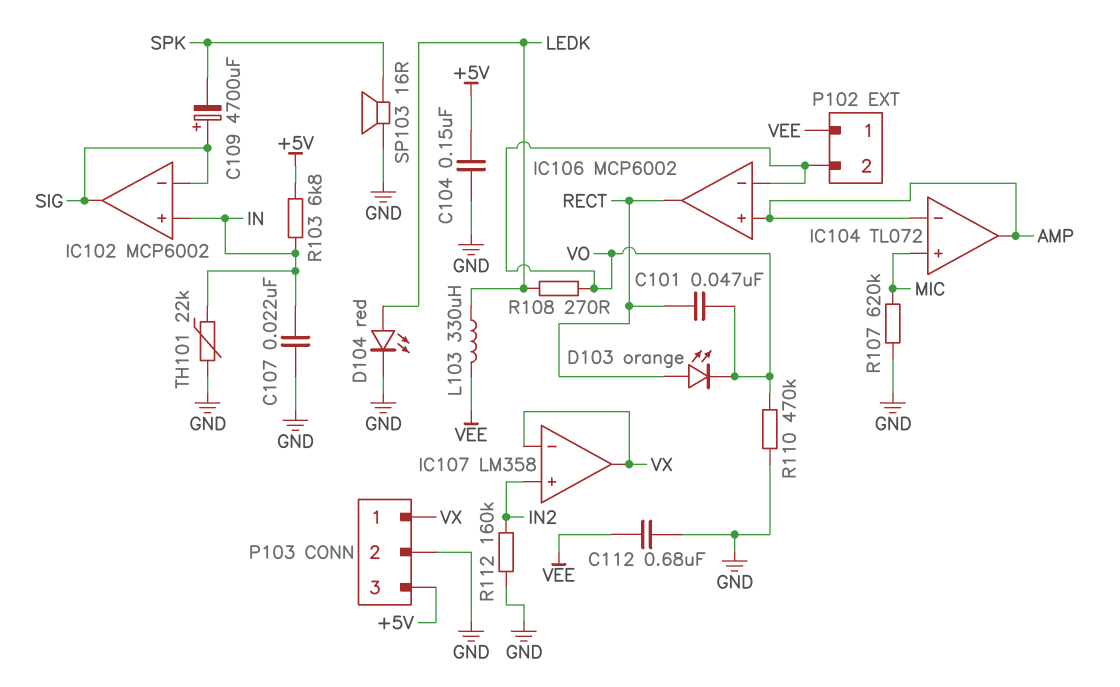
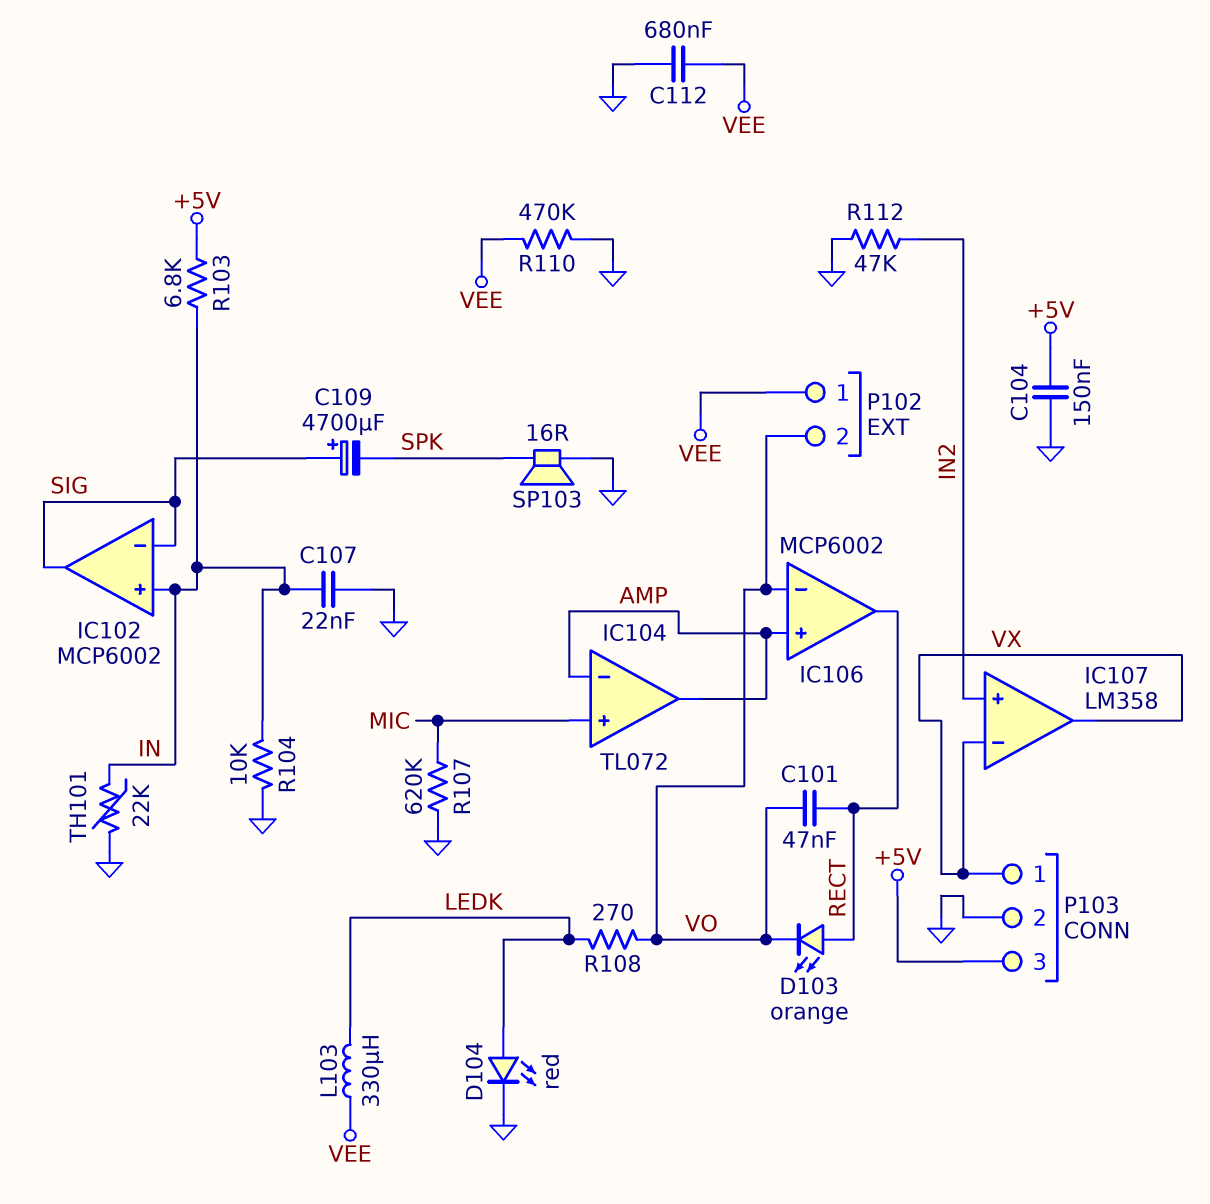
R104: none -> 10k (GND, IN)
R110: 470k (GND, VO) -> 470k (GND, VEE)
R112: 160k (GND, IN2) -> 47k (GND, IN2)

